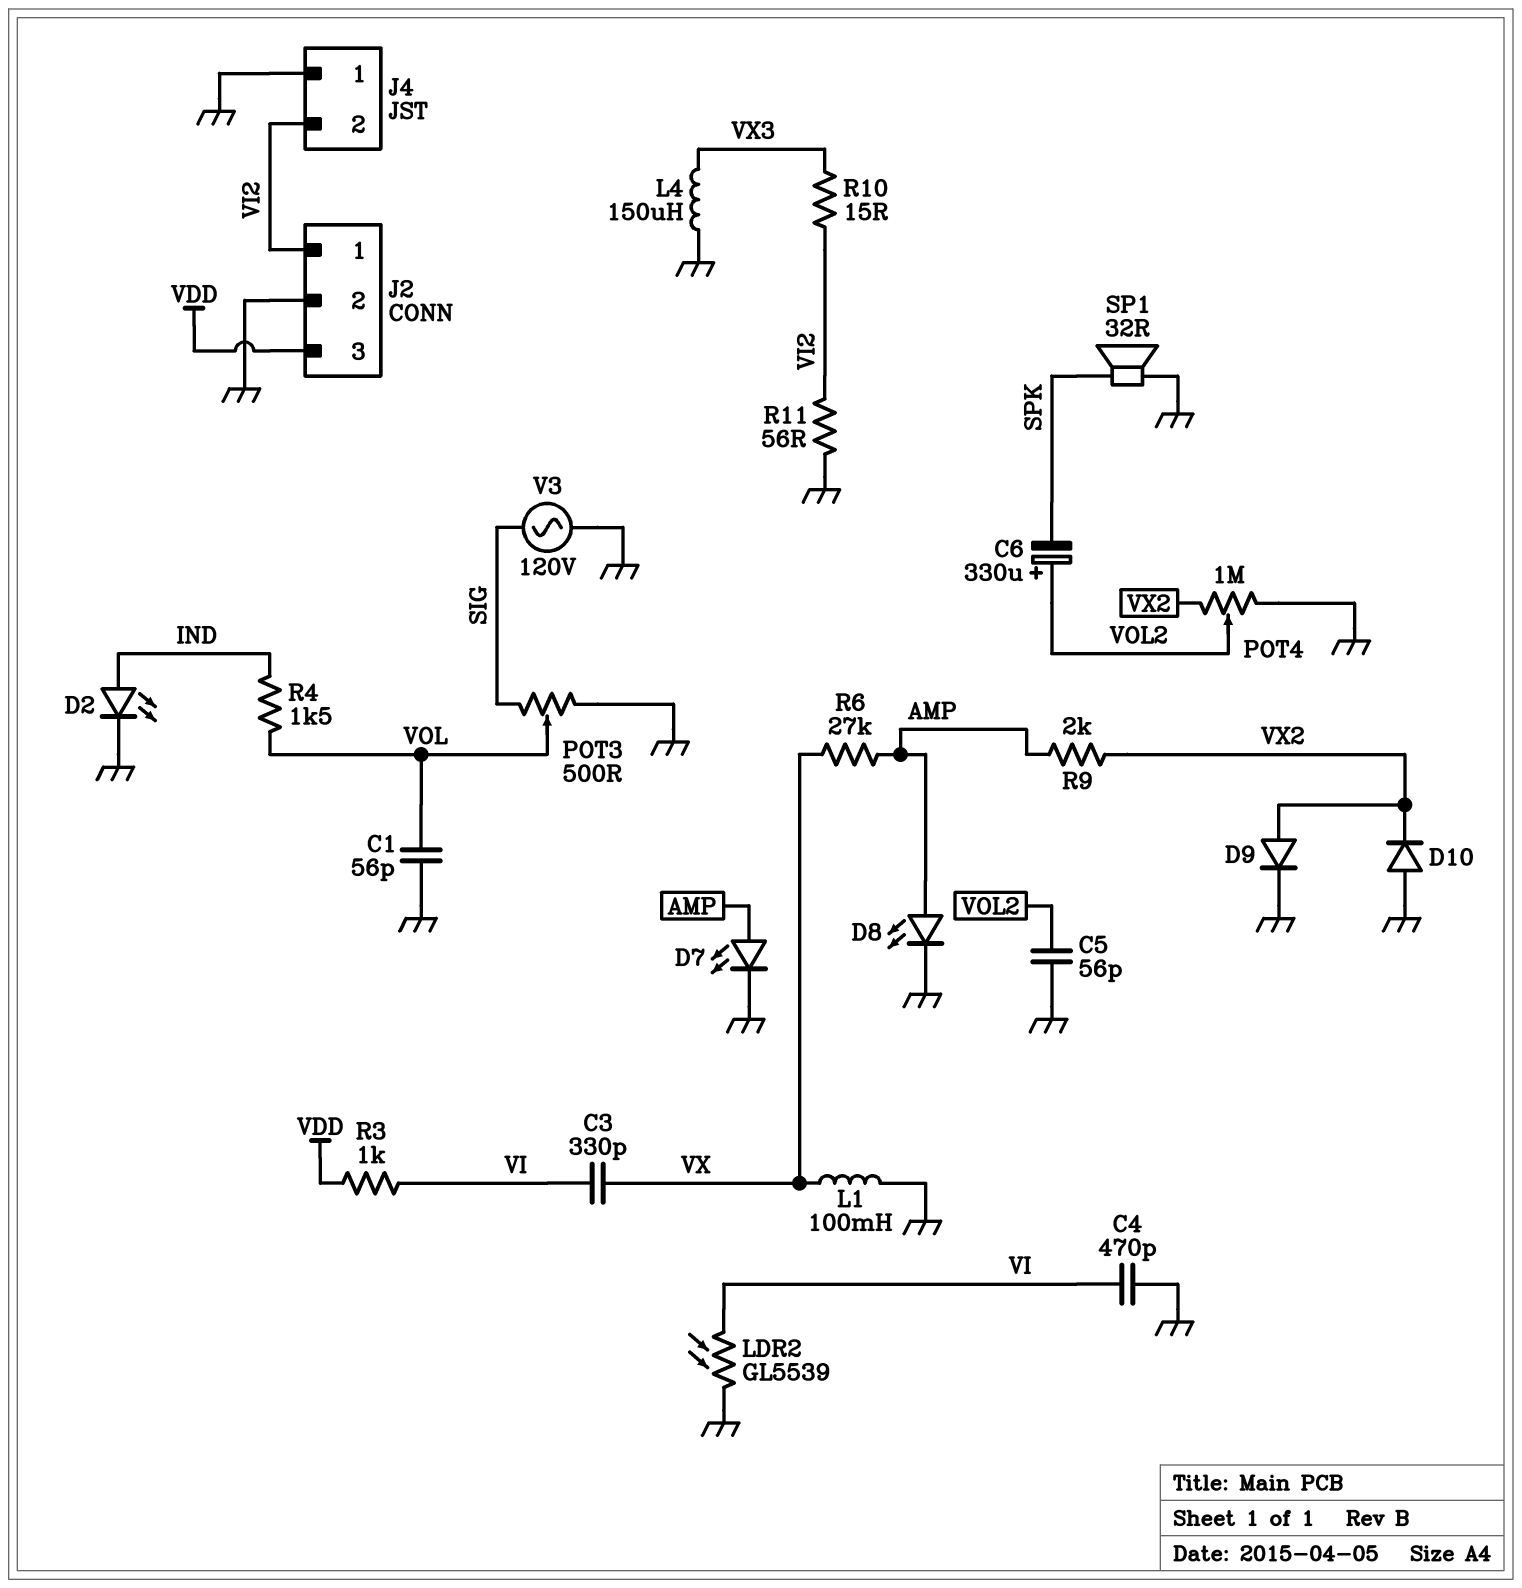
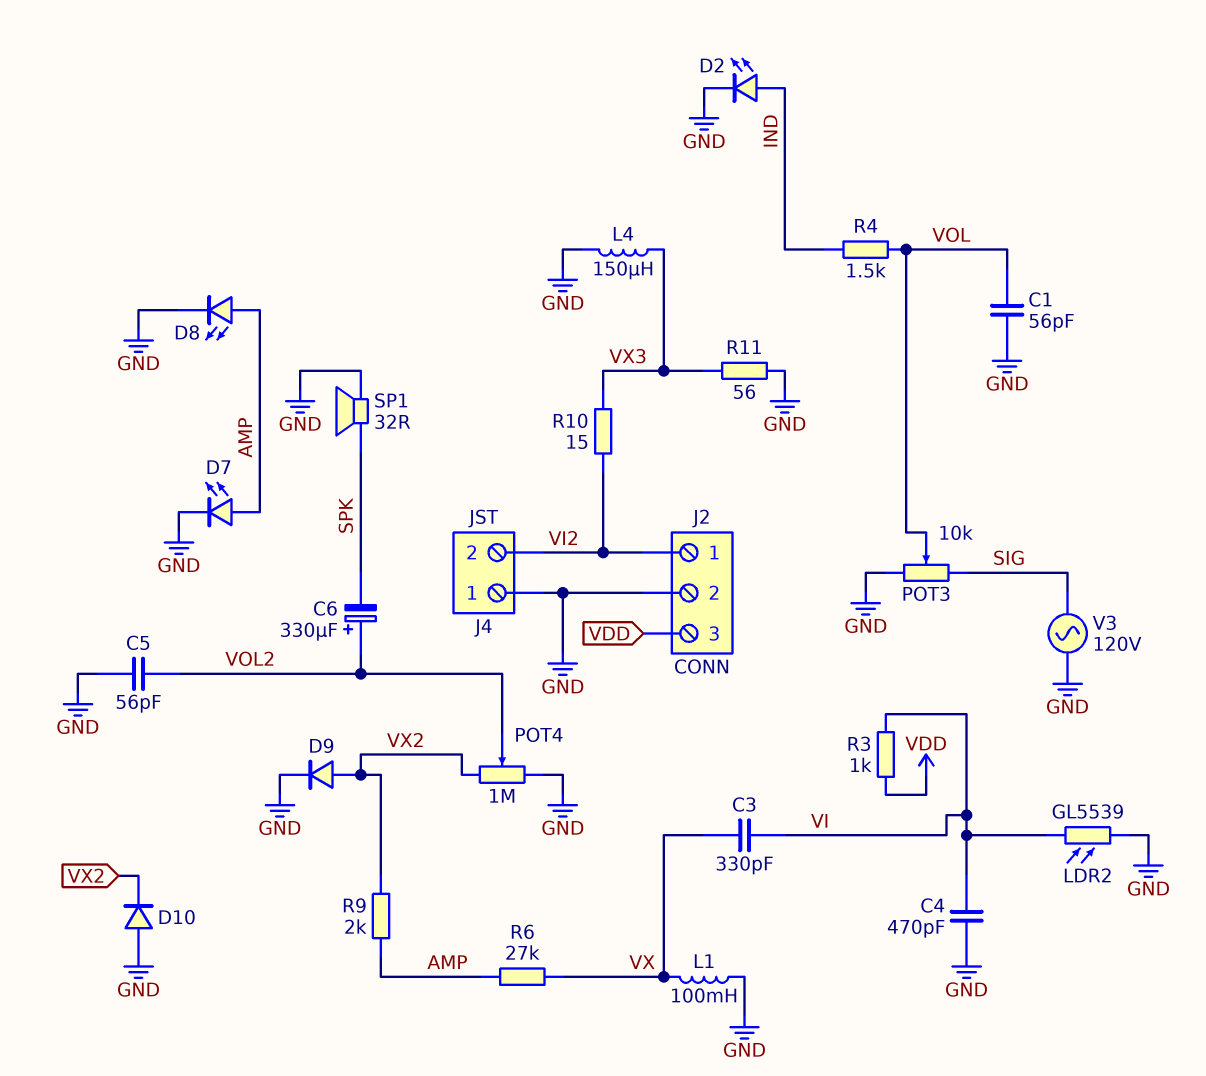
POT3: 500 (GND, SIG, wiper VOL) -> 10k (GND, SIG, wiper VOL)
R11: 56 (GND, VI2) -> 56 (GND, VX3)

